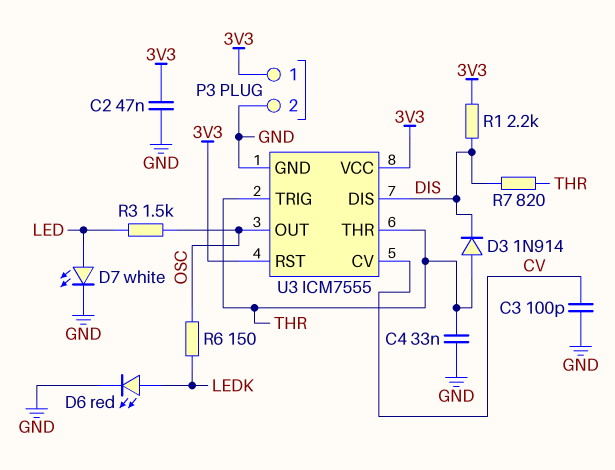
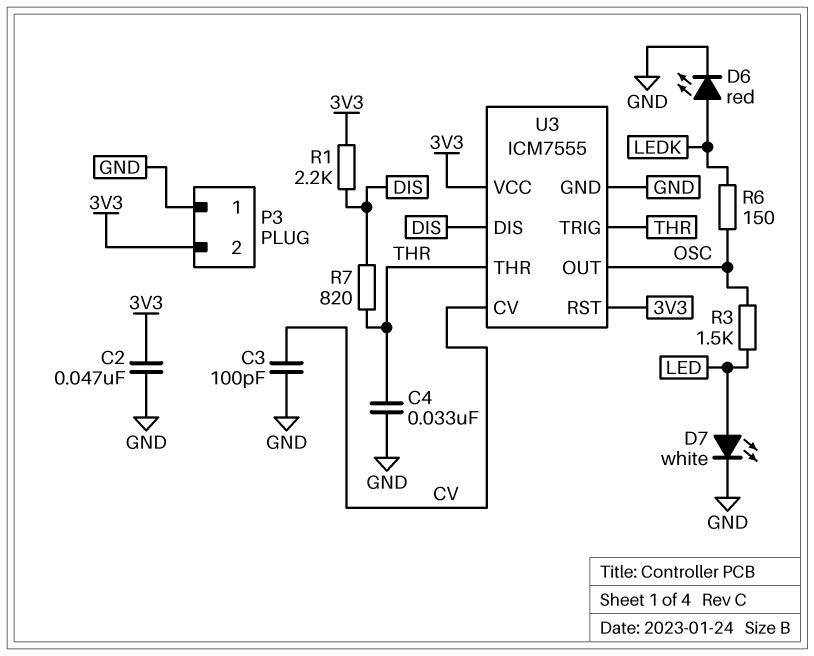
D3: diode 1N914 (A THR, K DIS) -> none
P3 pin 1: 3V3 -> GND
P3 pin 2: GND -> 3V3

